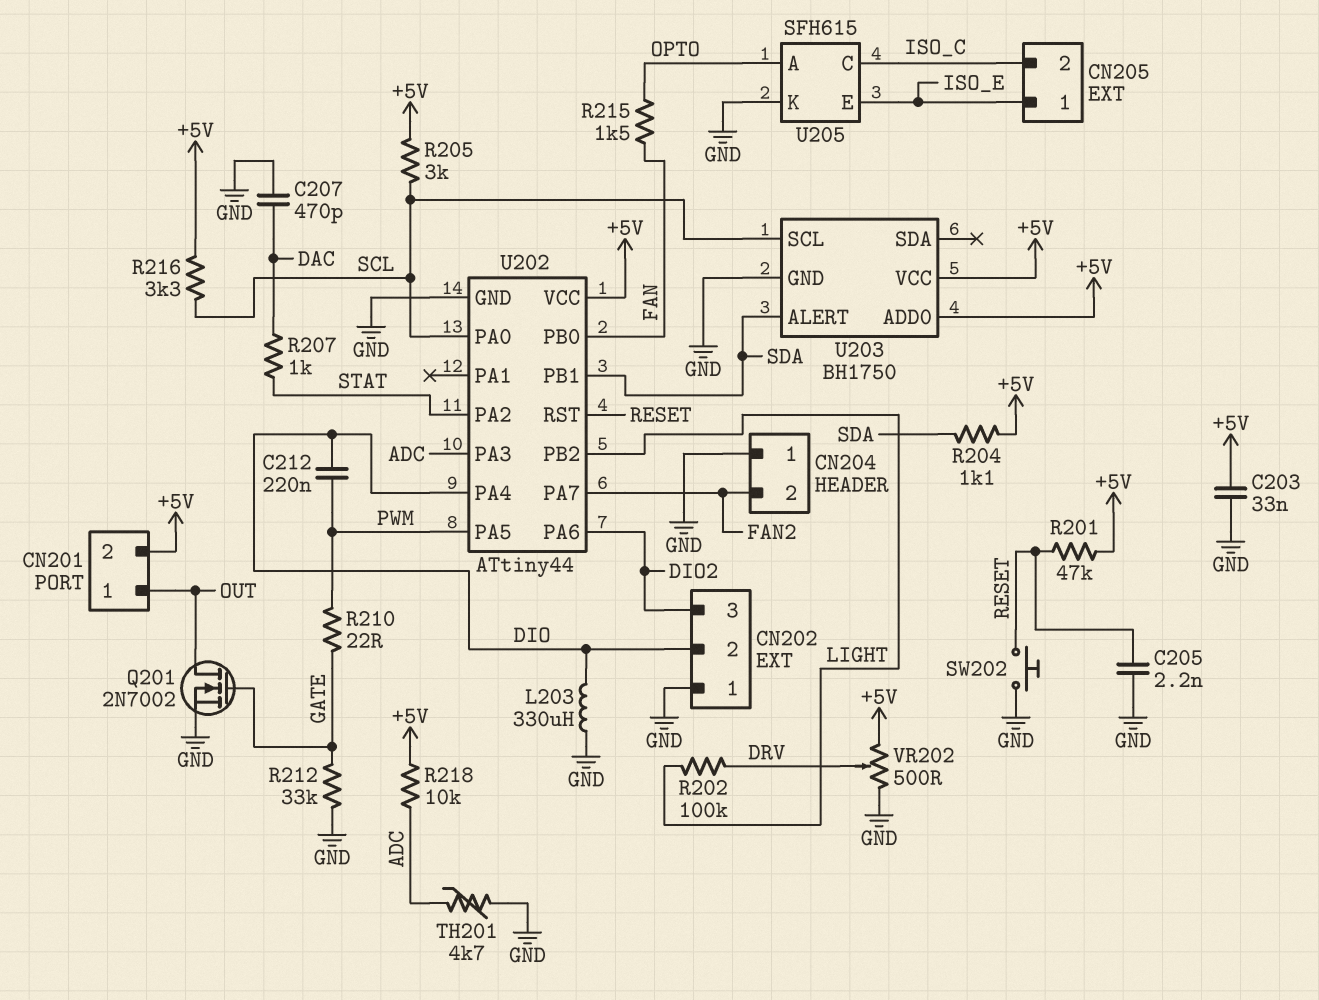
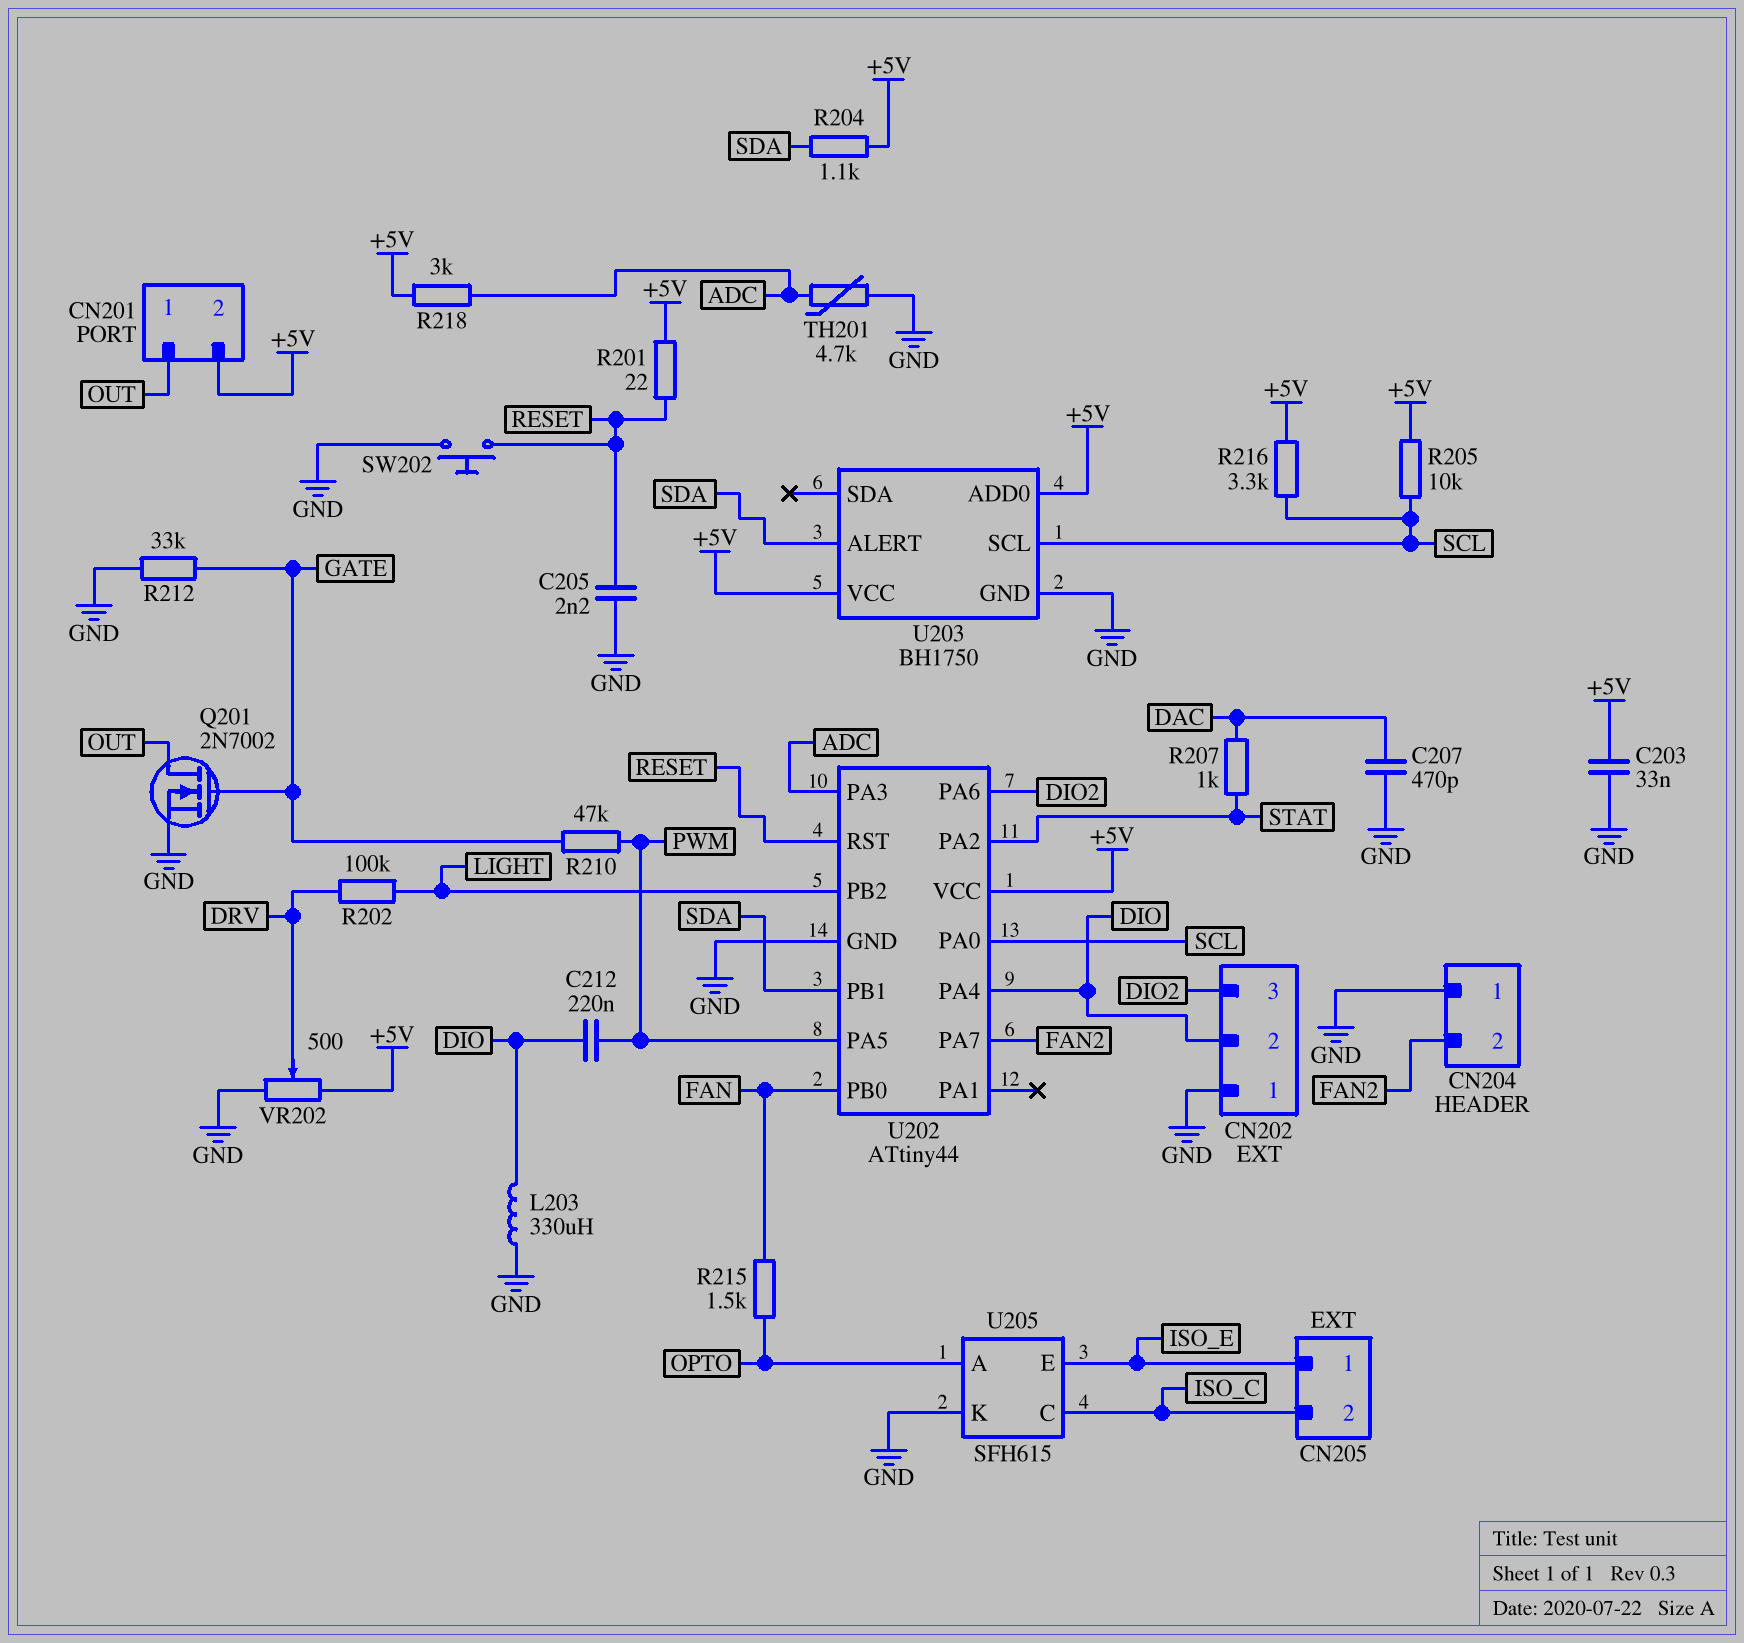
R201: 47k (+5V, RESET) -> 22 (+5V, RESET)
R205: 3k (+5V, SCL) -> 10k (+5V, SCL)
R210: 22 (GATE, PWM) -> 47k (GATE, PWM)
R218: 10k (+5V, ADC) -> 3k (+5V, ADC)

